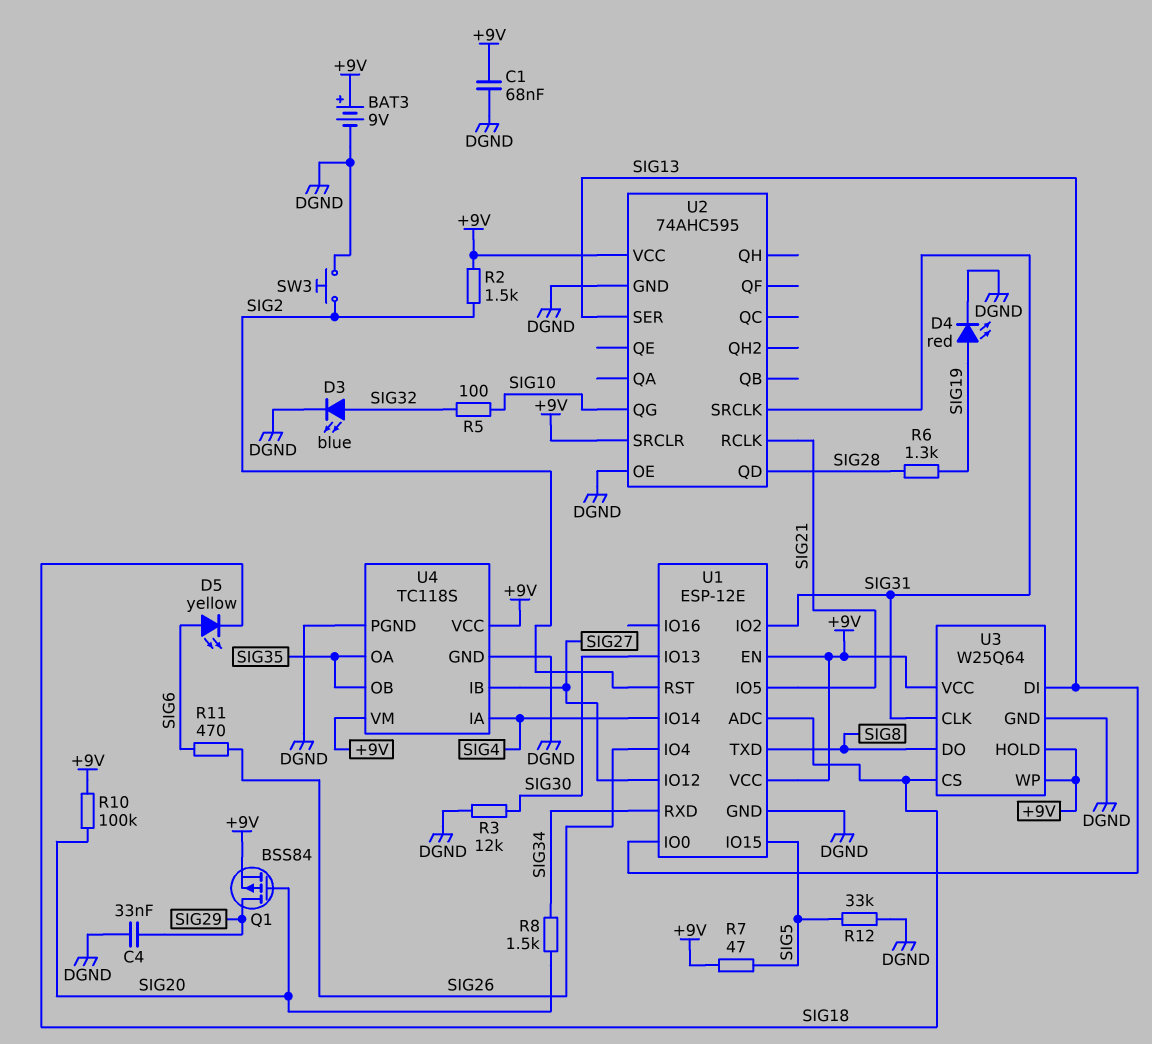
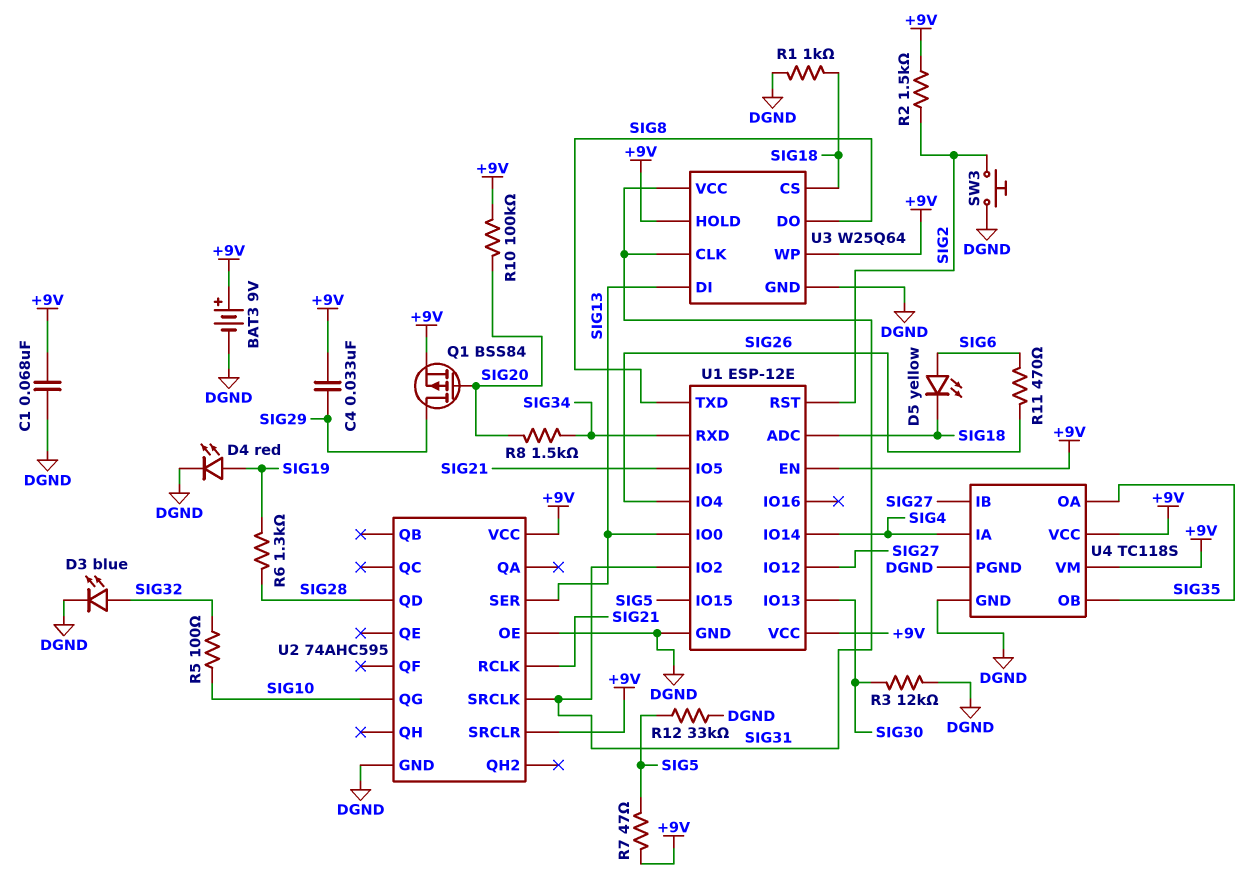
C4: 33nF (DGND, SIG29) -> 33nF (+9V, SIG29)
R1: none -> 1k (DGND, SIG18)
U3 pin VCC: +9V -> SIG31

